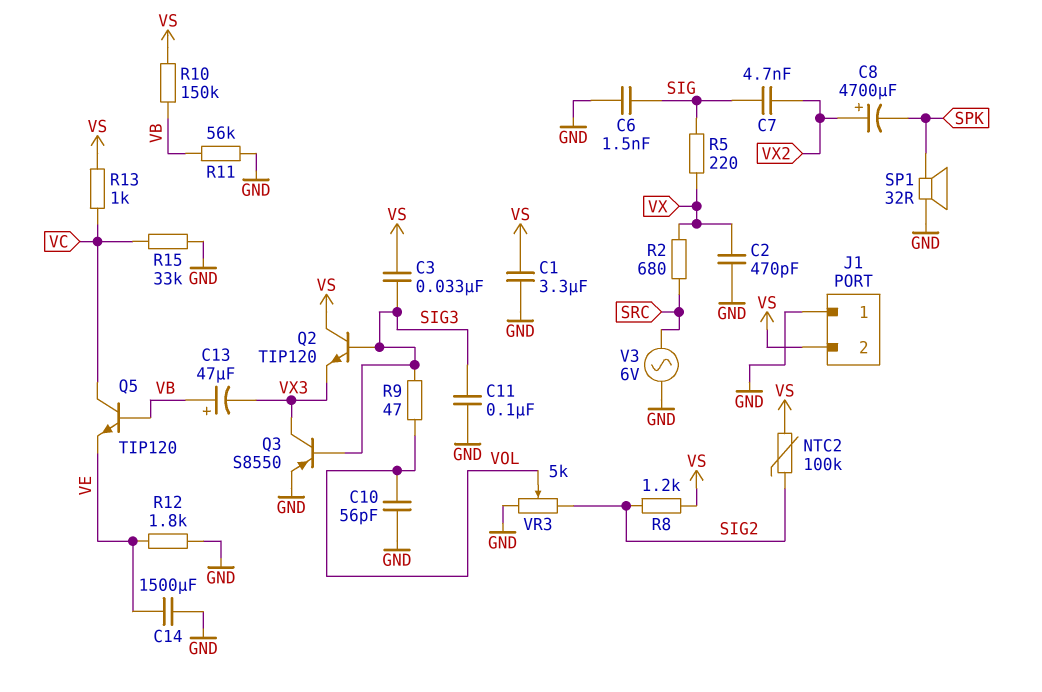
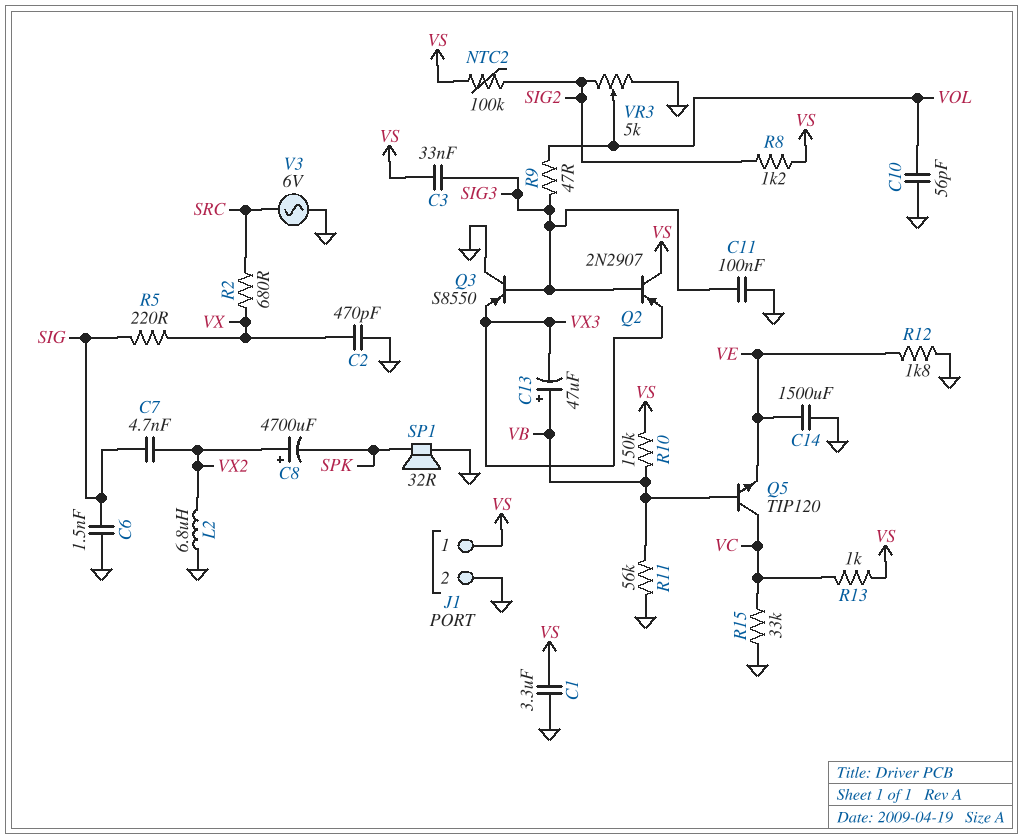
J1 pin 1: GND -> VS
J1 pin 2: VS -> GND
L2: none -> 6.8uH (GND, VX2)
Q2: NPN TIP120 (B SIG3, C VS, E VX3) -> PNP 2N2907 (B SIG3, C VS, E VX3)
Q3: PNP S8550 (B SIG3, C VX3, E GND) -> PNP S8550 (B SIG3, C GND, E VX3)

